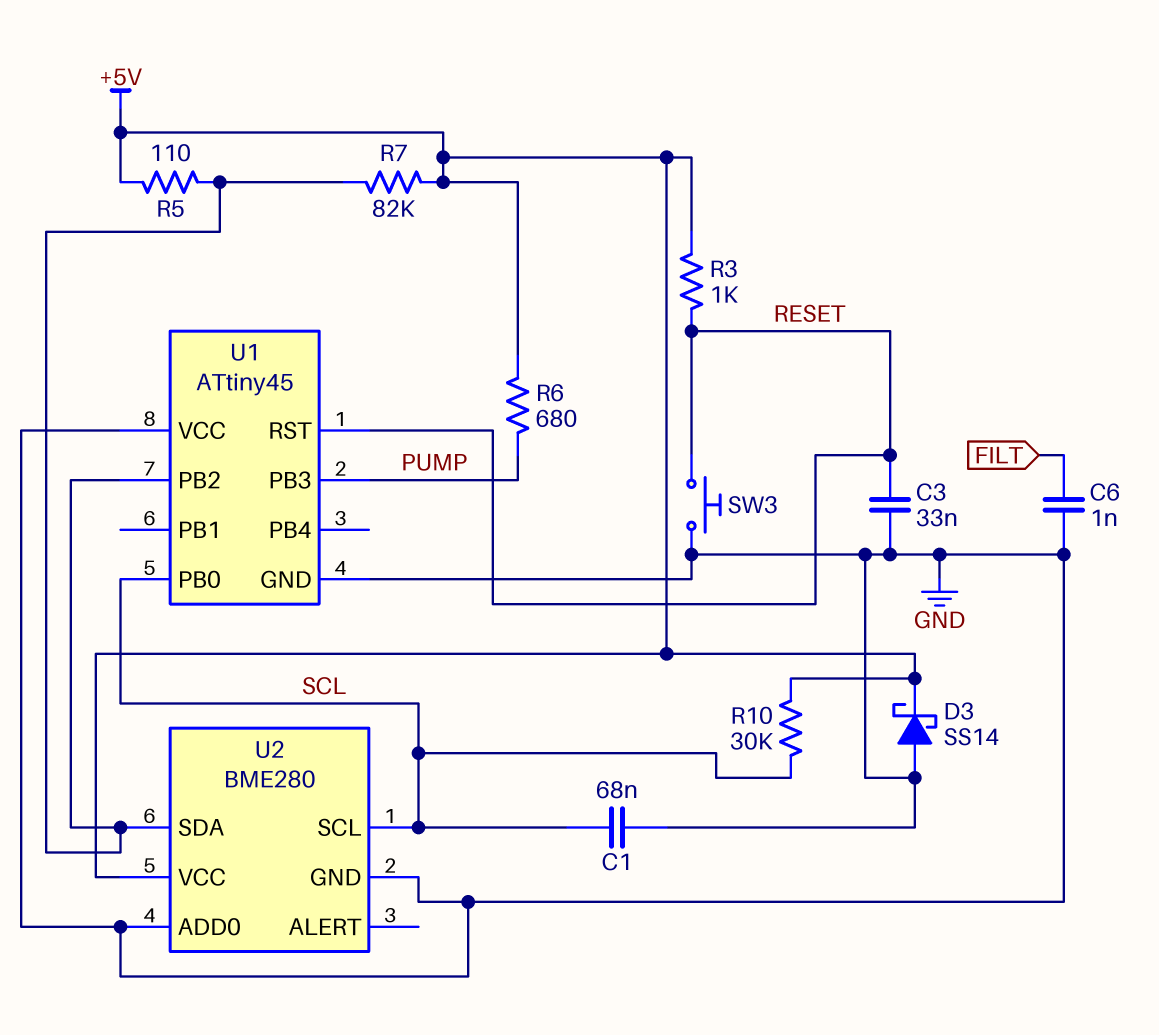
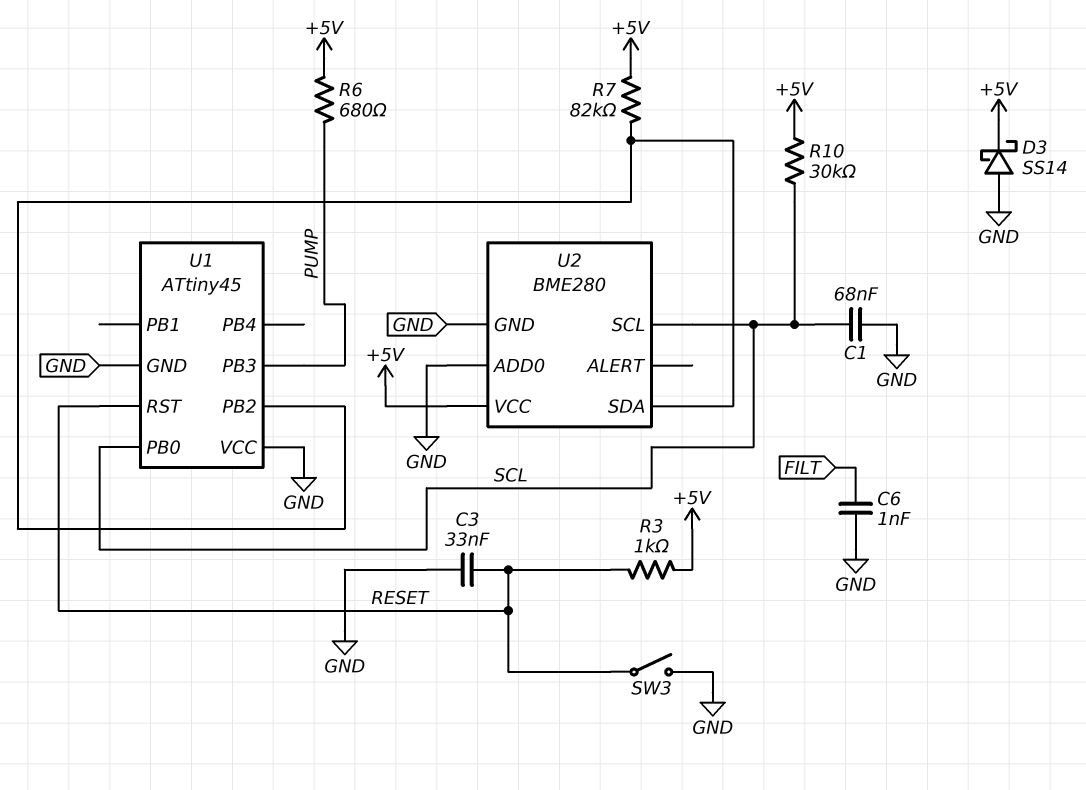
R5: 110 (+5V, U1/PB2) -> none
SW3: button (GND, RESET) -> switch (GND, RESET)

